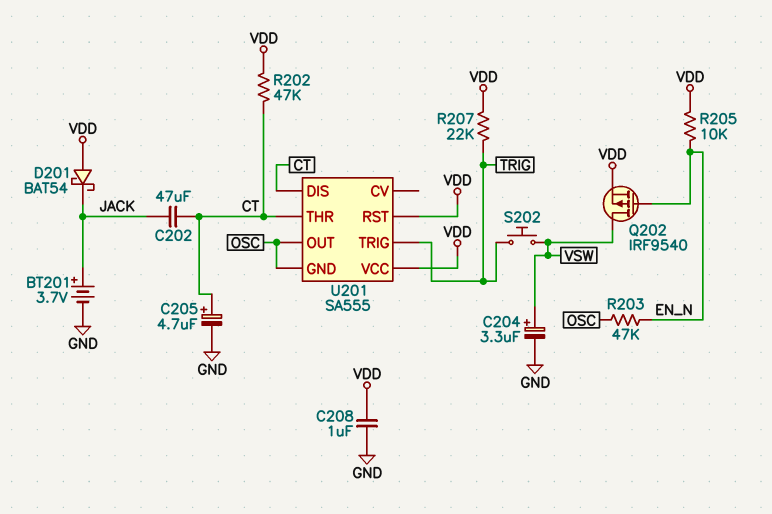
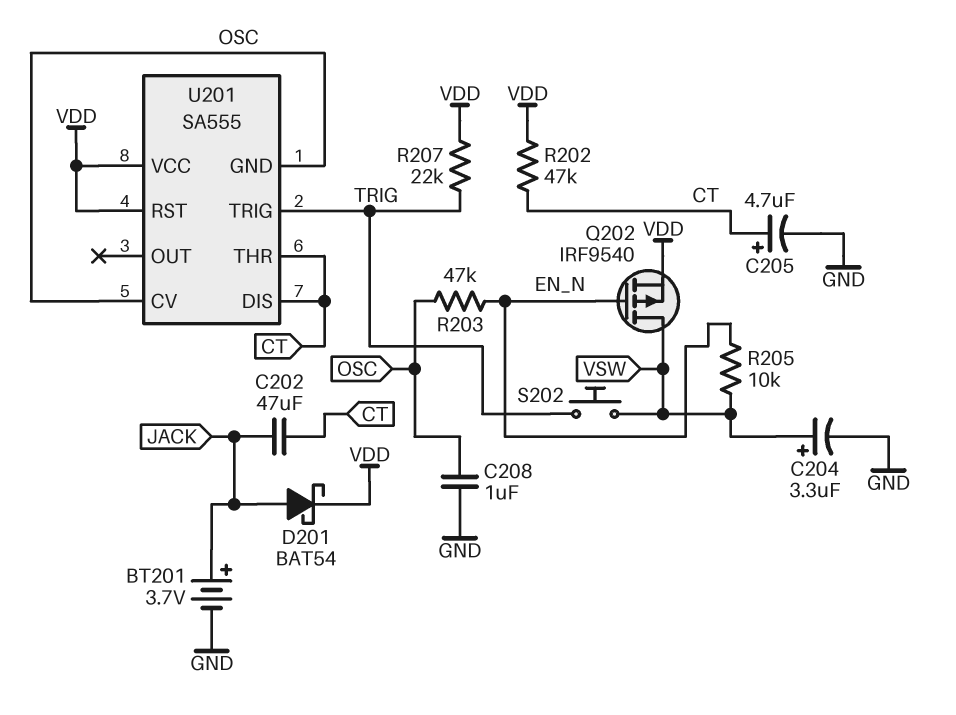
C208: 1uF (GND, VDD) -> 1uF (GND, OSC)
D201: schottky BAT54 (A VDD, K JACK) -> schottky BAT54 (A JACK, K VDD)
R205: 10k (EN_N, VDD) -> 10k (EN_N, VSW)
U201 pin CV: none -> OSC
U201 pin OUT: OSC -> none

